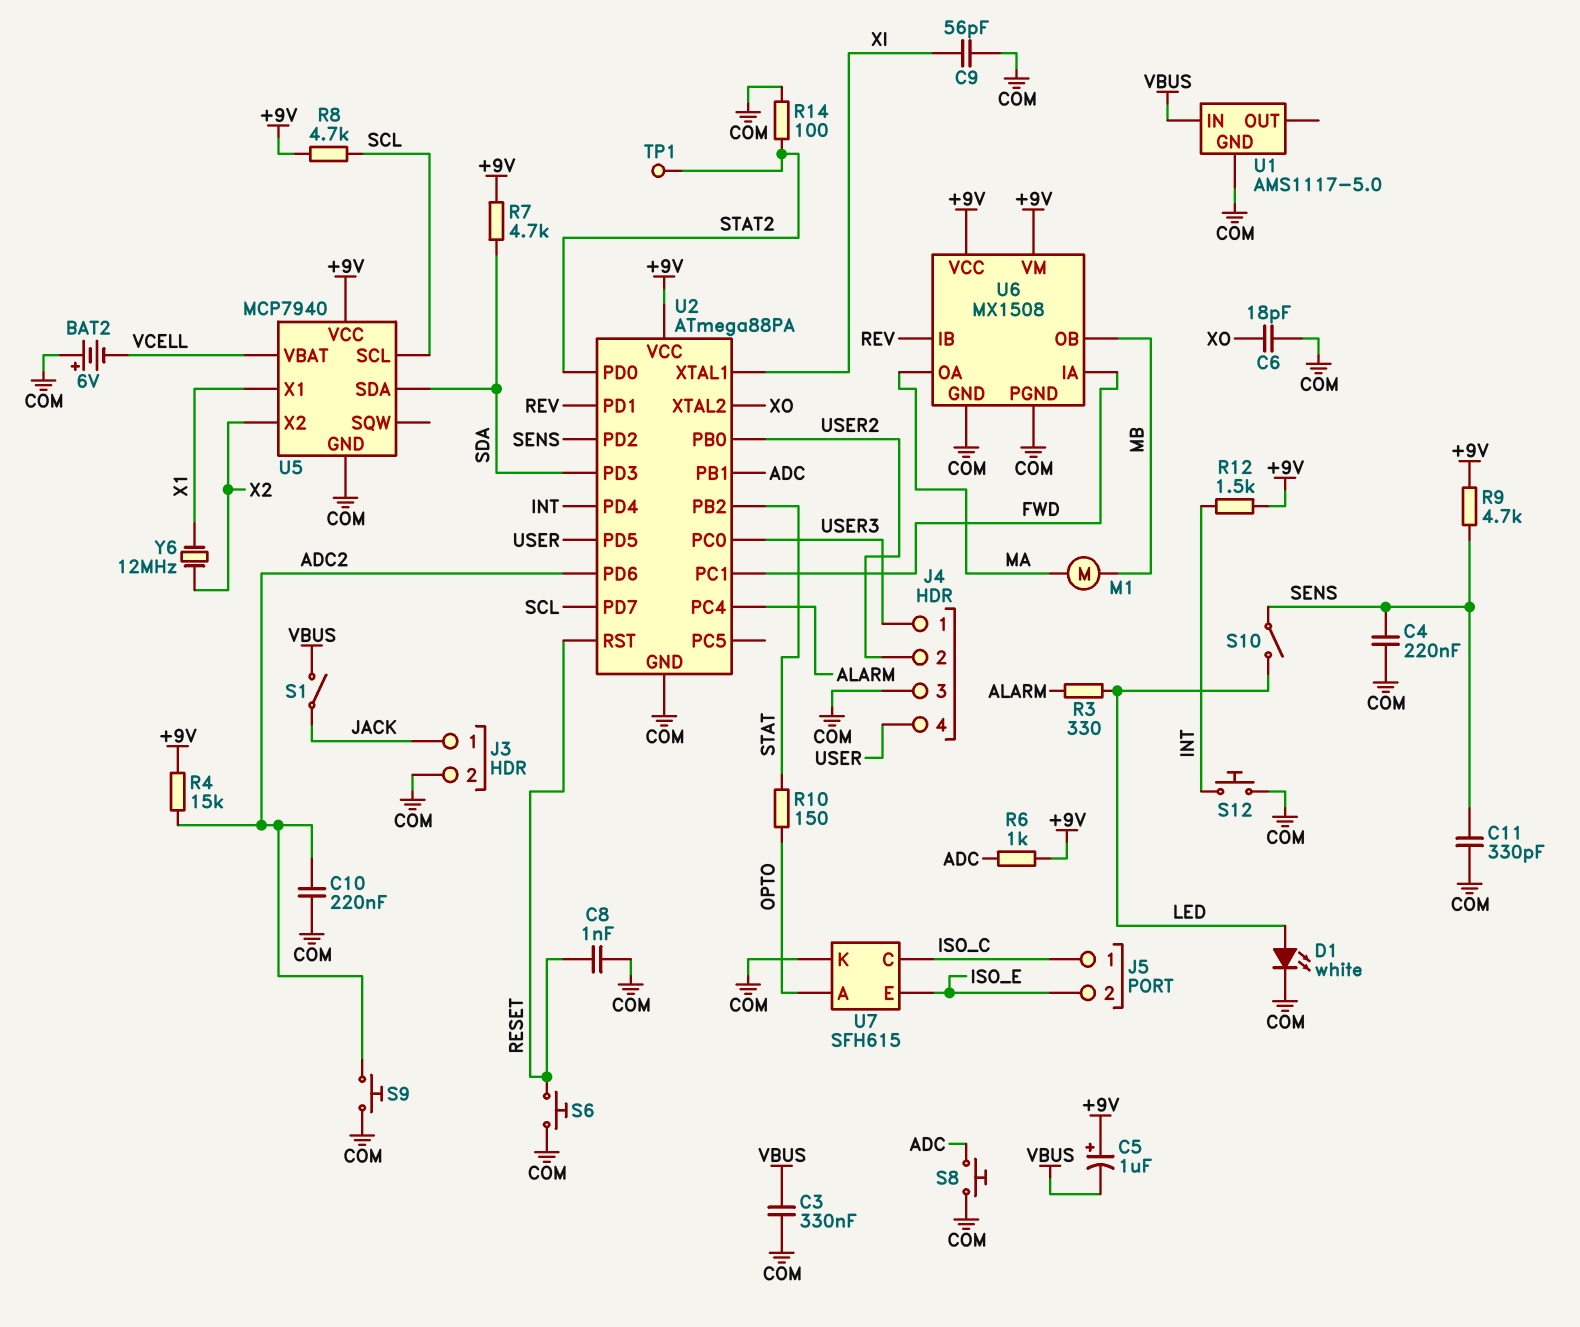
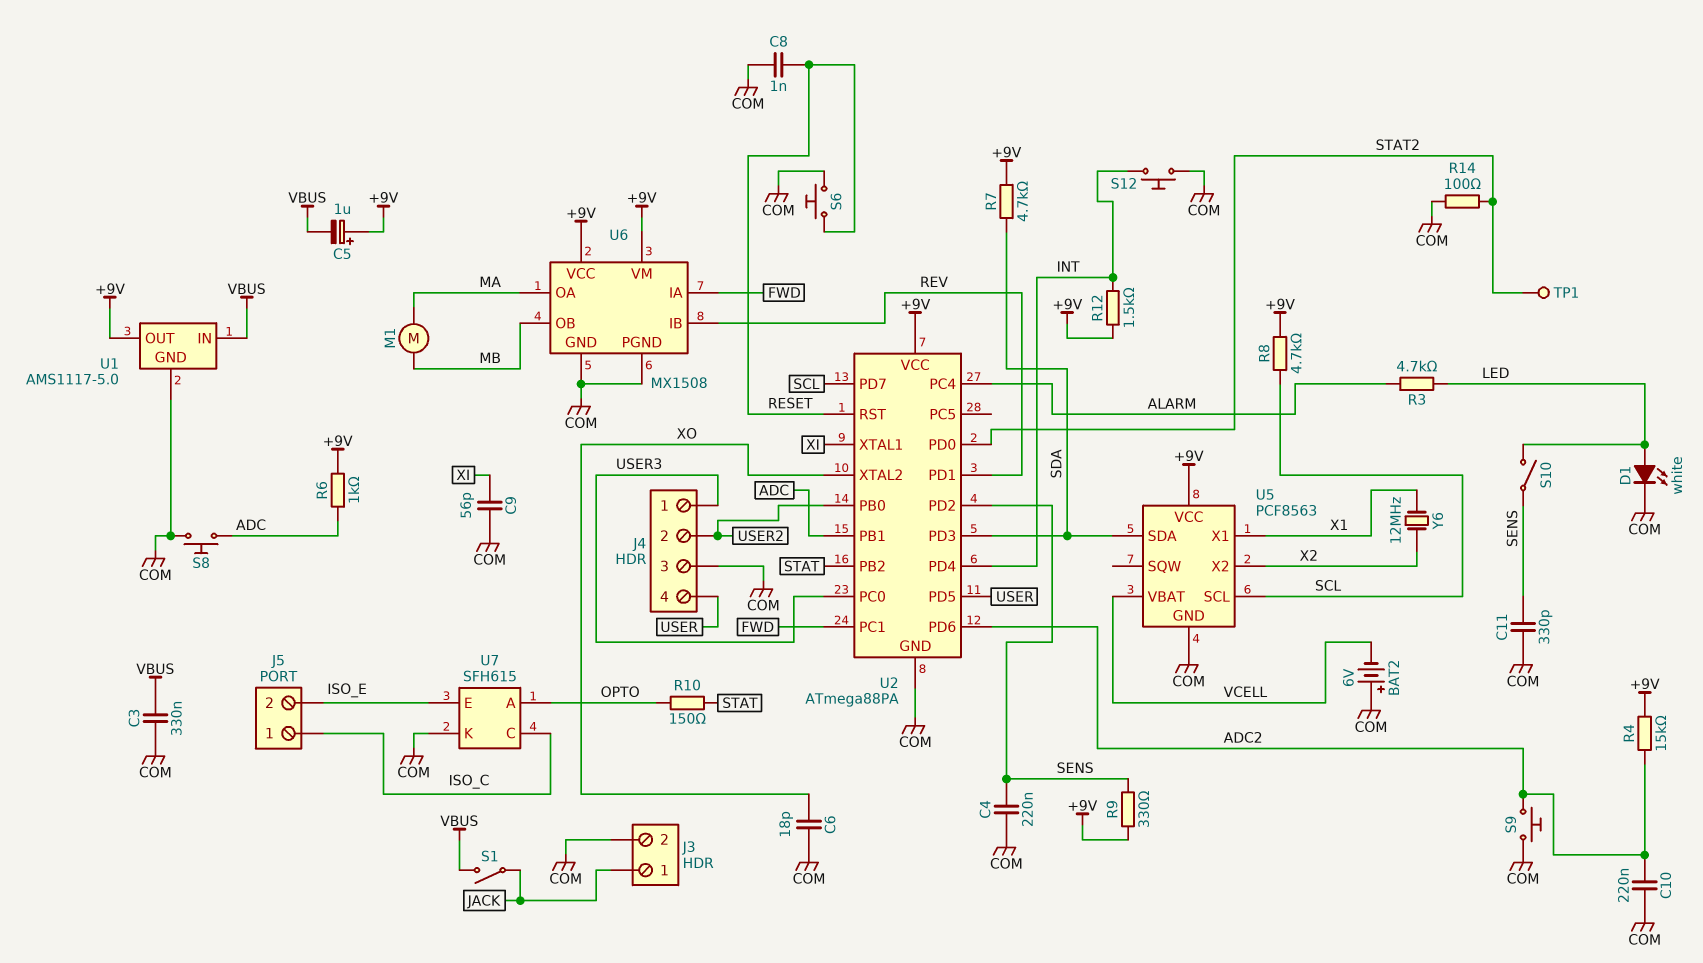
R3: 330 (ALARM, LED) -> 4.7k (ALARM, LED)
R9: 4.7k (+9V, SENS) -> 330 (+9V, SENS)
U1 pin OUT: none -> +9V
U5: MCP7940 -> PCF8563

